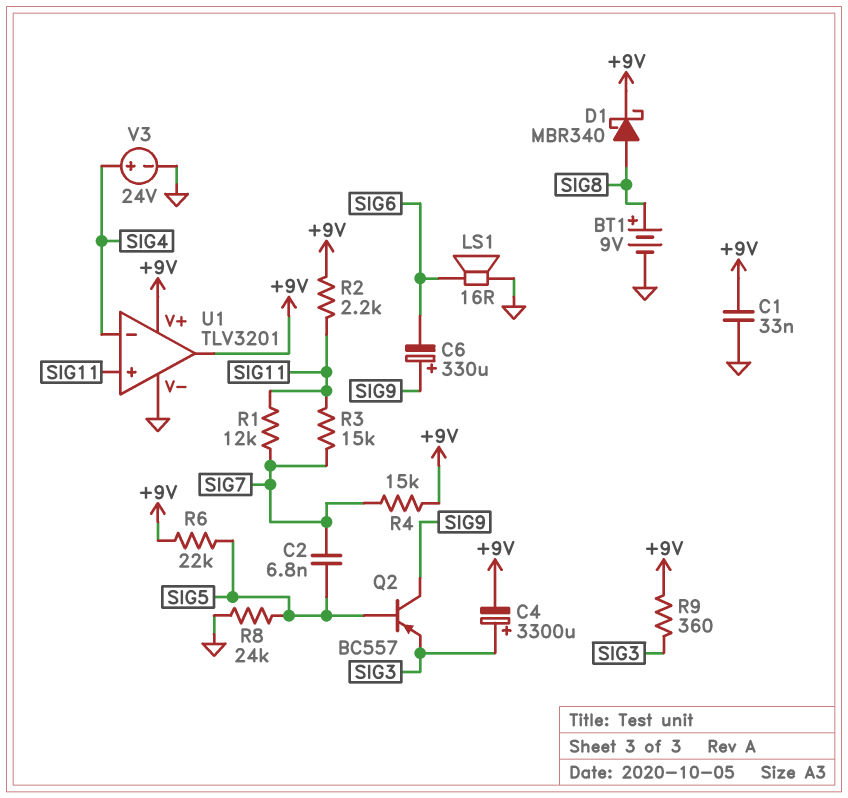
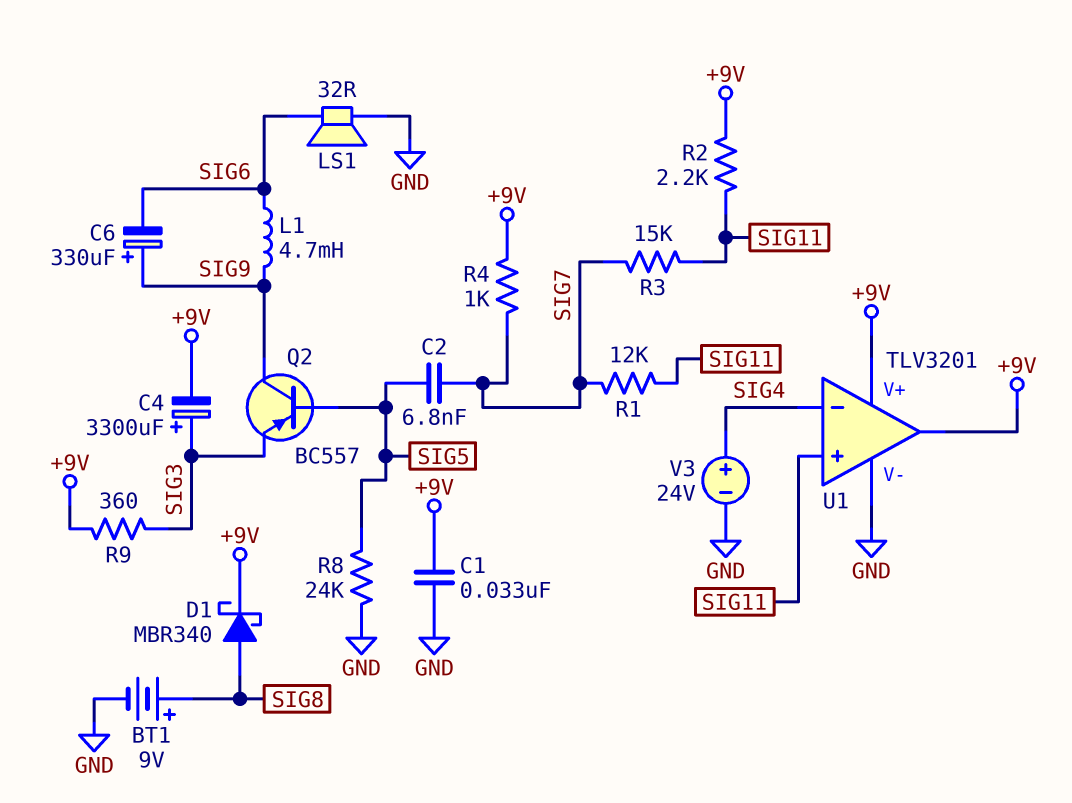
L1: none -> 4.7mH (SIG6, SIG9)
LS1: speaker 16R (GND, SIG6) -> speaker 32R (GND, SIG6)
R4: 15k (+9V, SIG7) -> 1k (+9V, SIG7)
R6: 22k (+9V, SIG5) -> none

